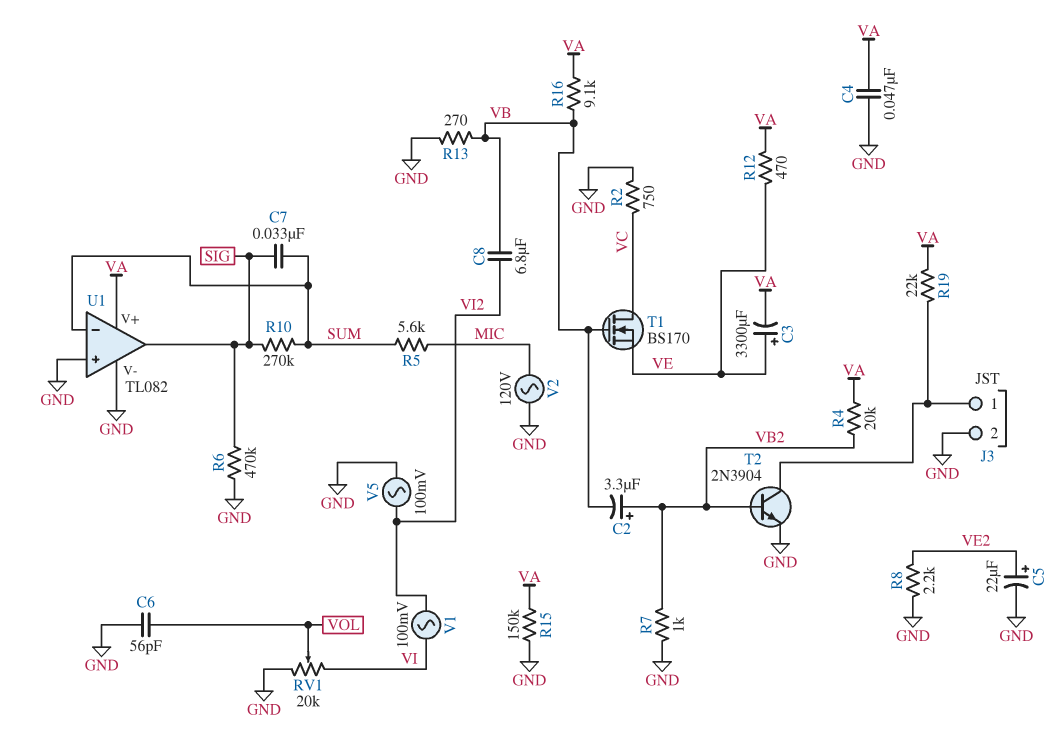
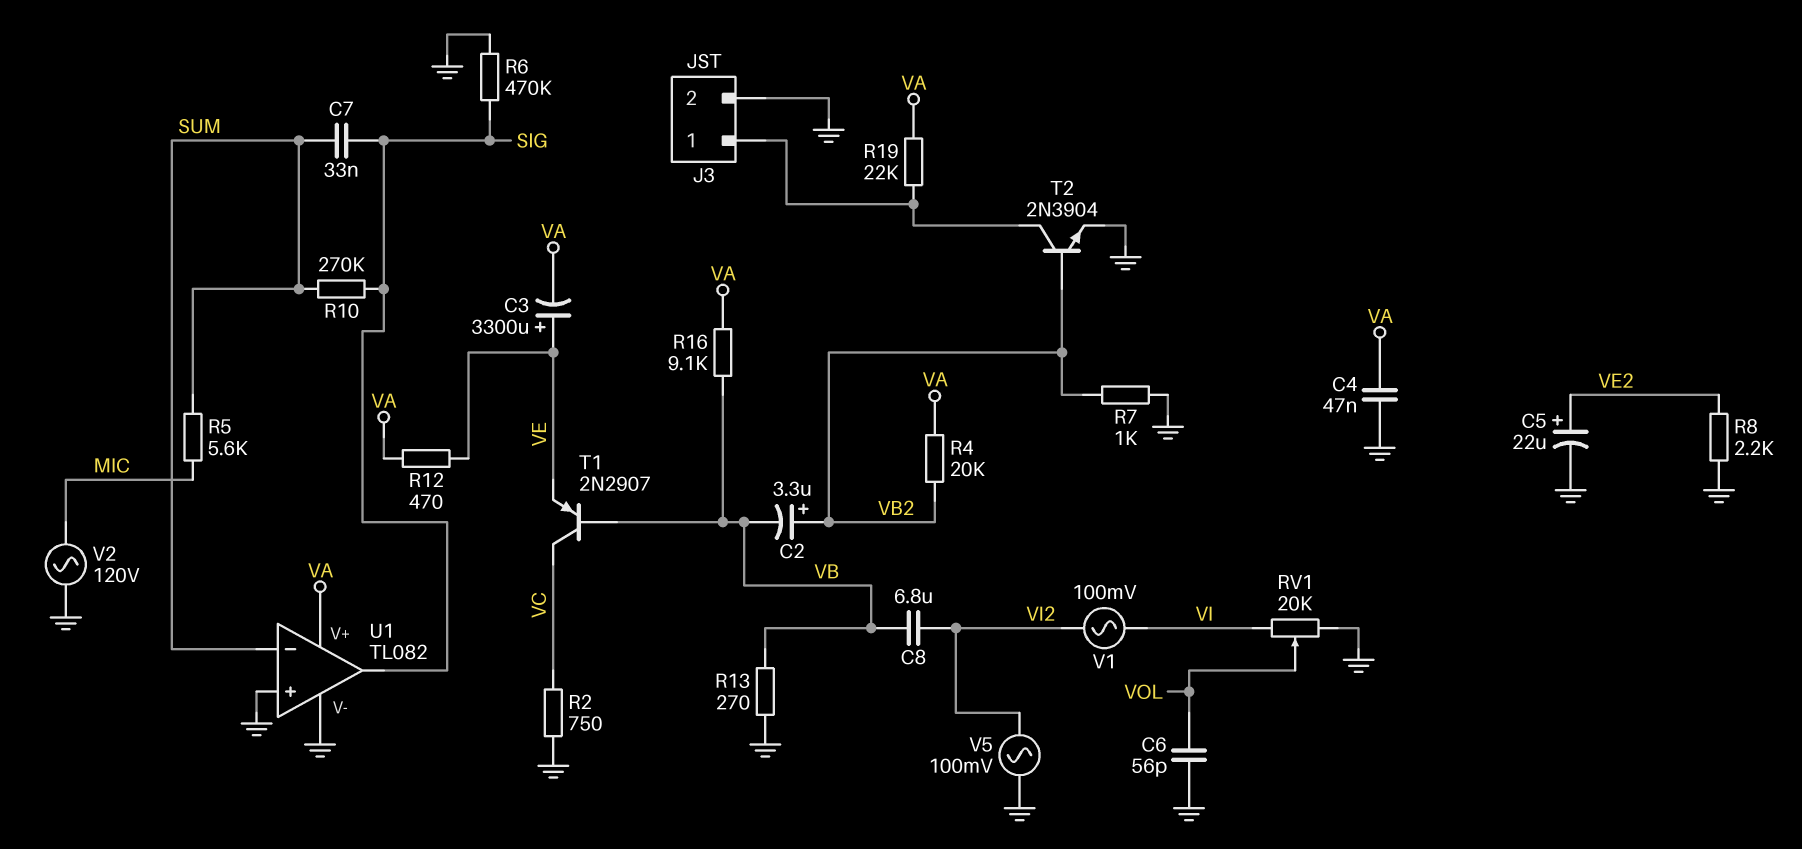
R15: 150k (GND, VA) -> none
T1: NMOS BS170 (G VB, D VC, S VE) -> PNP 2N2907 (B VB, C VC, E VE)

